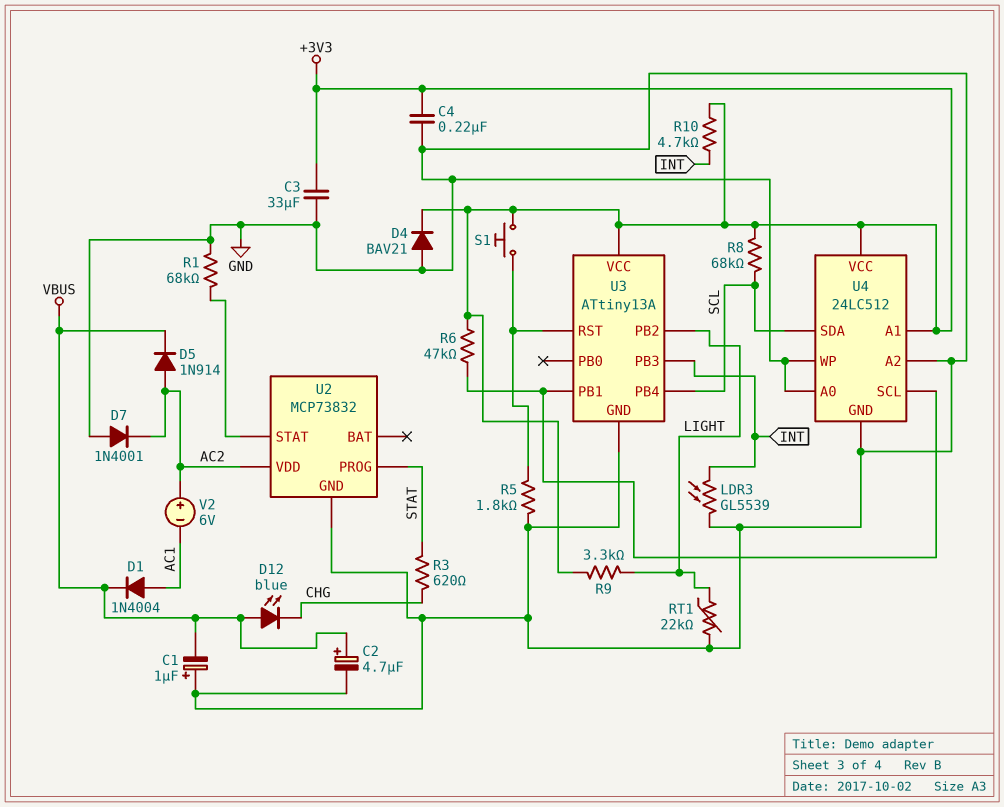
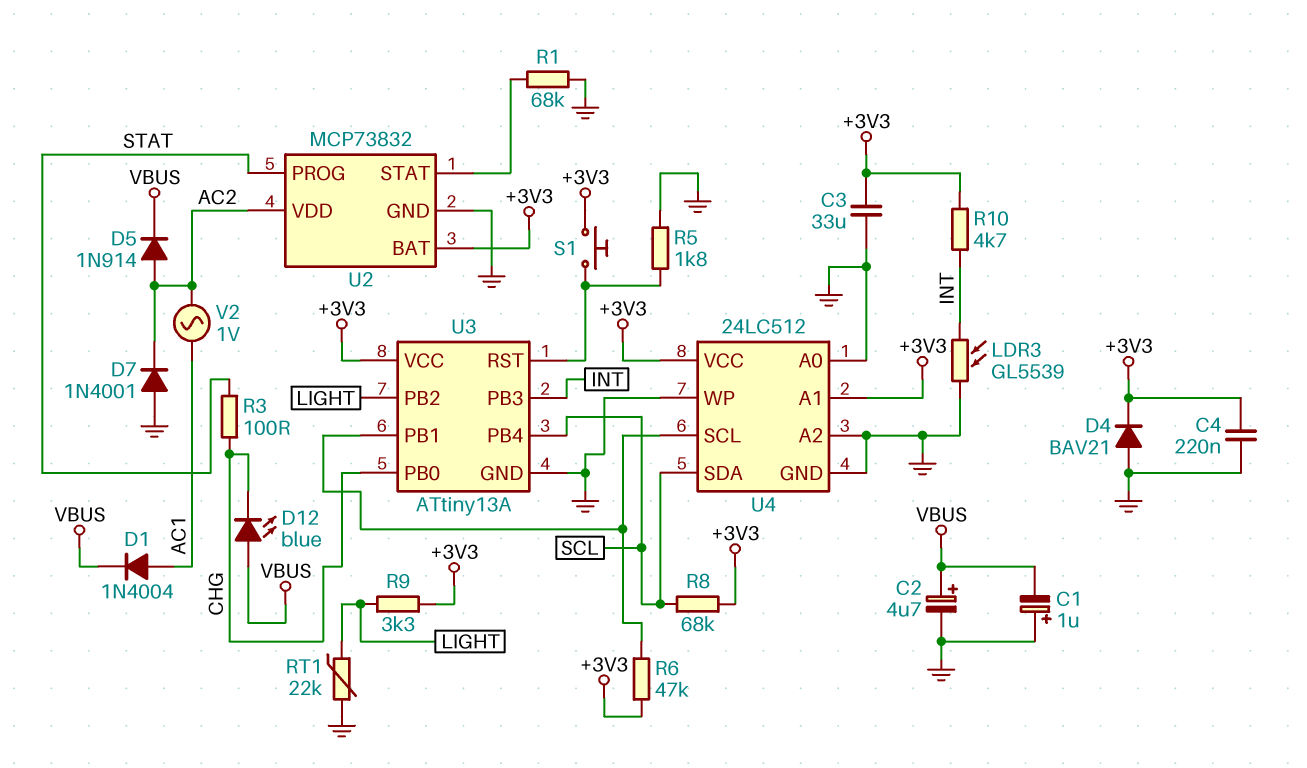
R3: 620 (CHG, STAT) -> 100 (CHG, STAT)
U2 pin BAT: none -> +3V3
U3 pin PB0: none -> CHG
V2: 6V (plus AC2, minus AC1) -> AC 1V (AC1, AC2)

